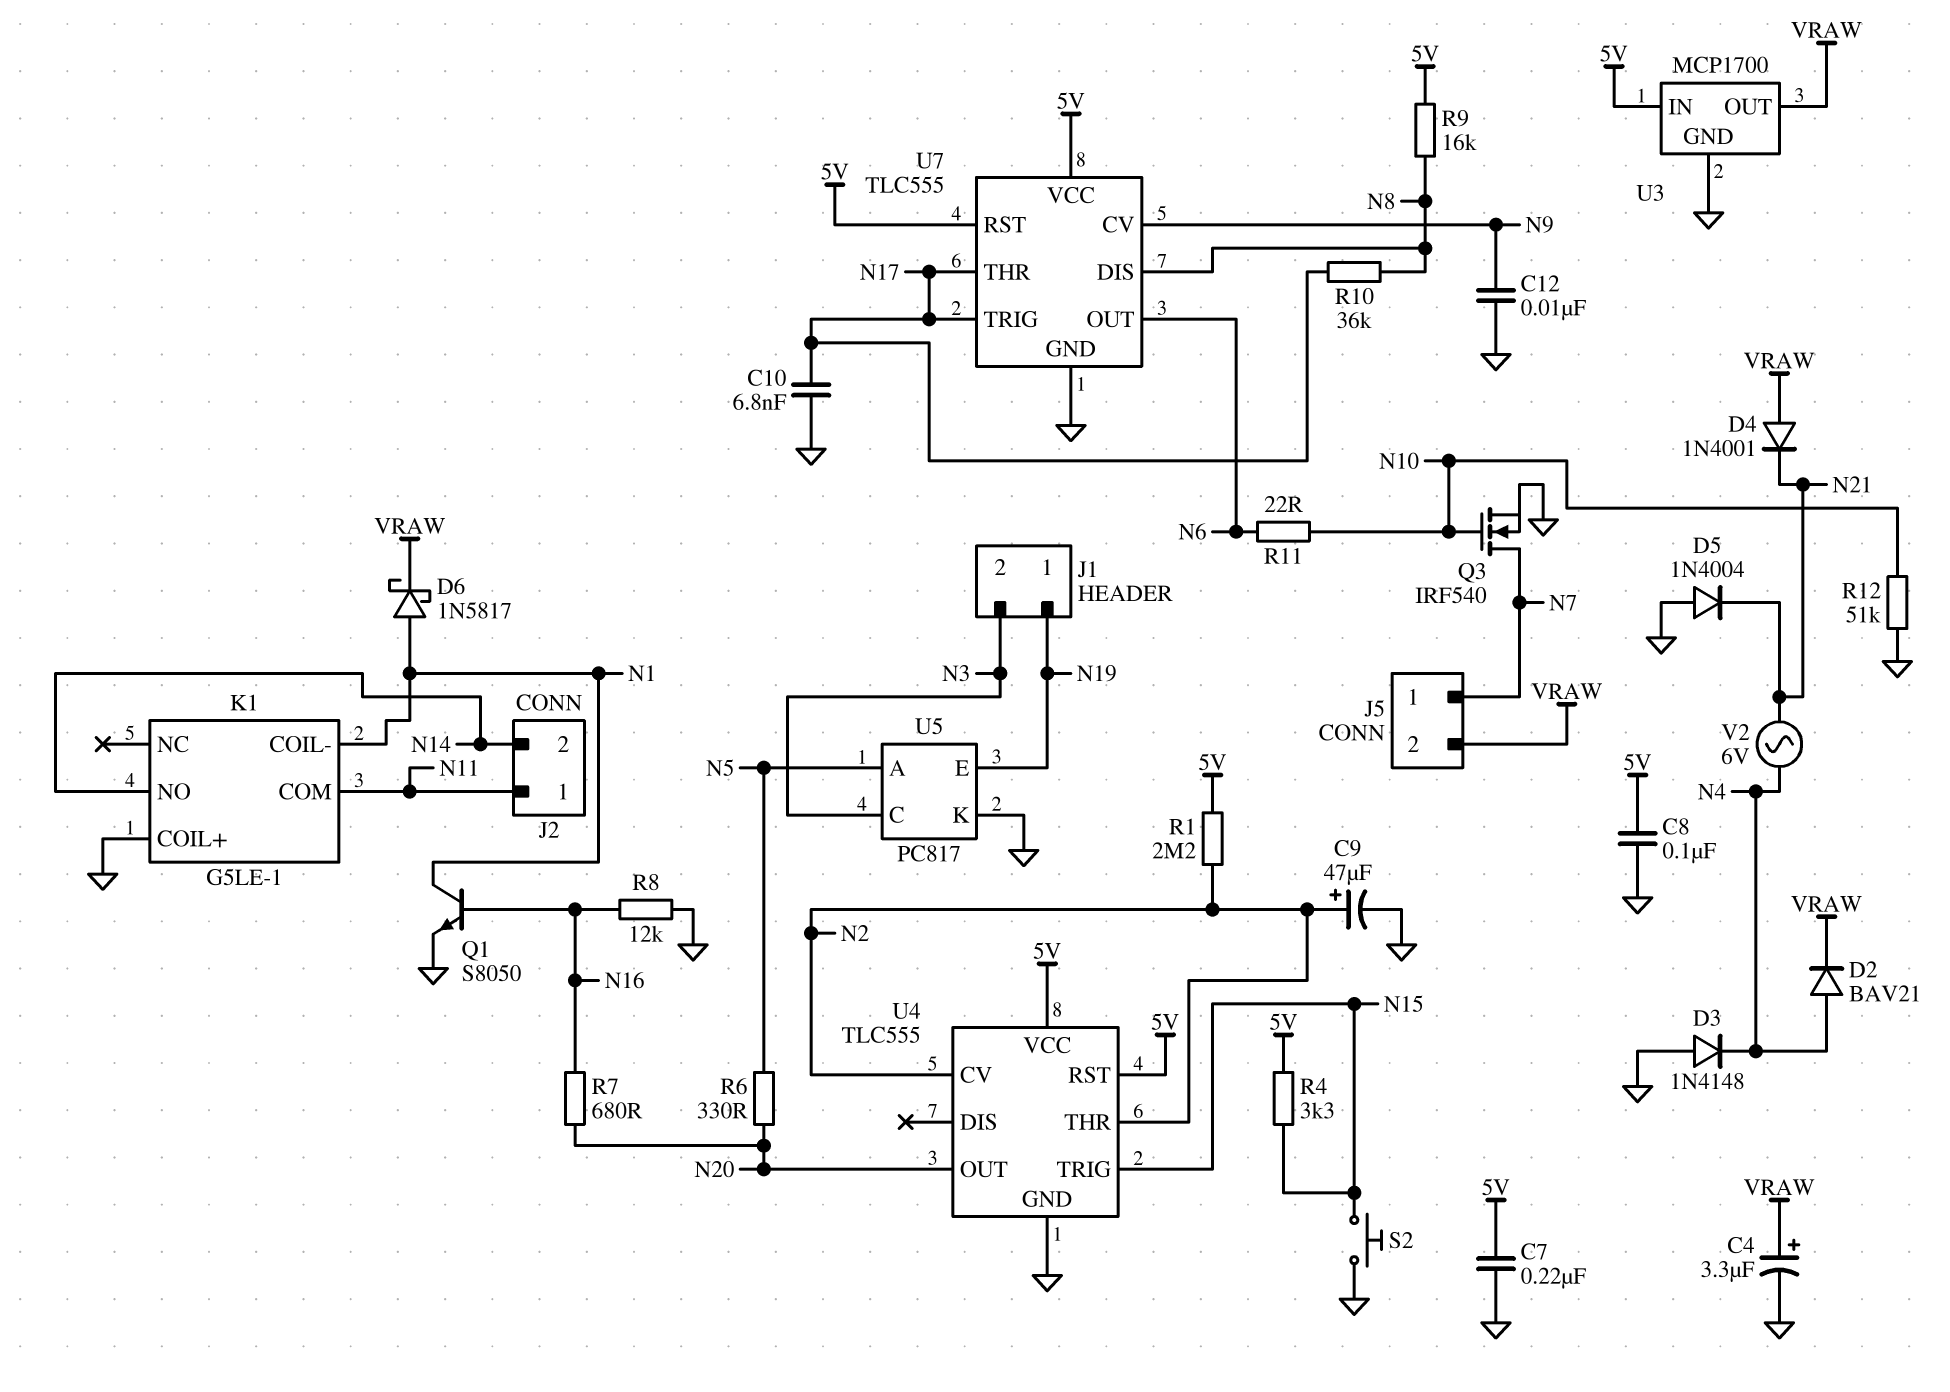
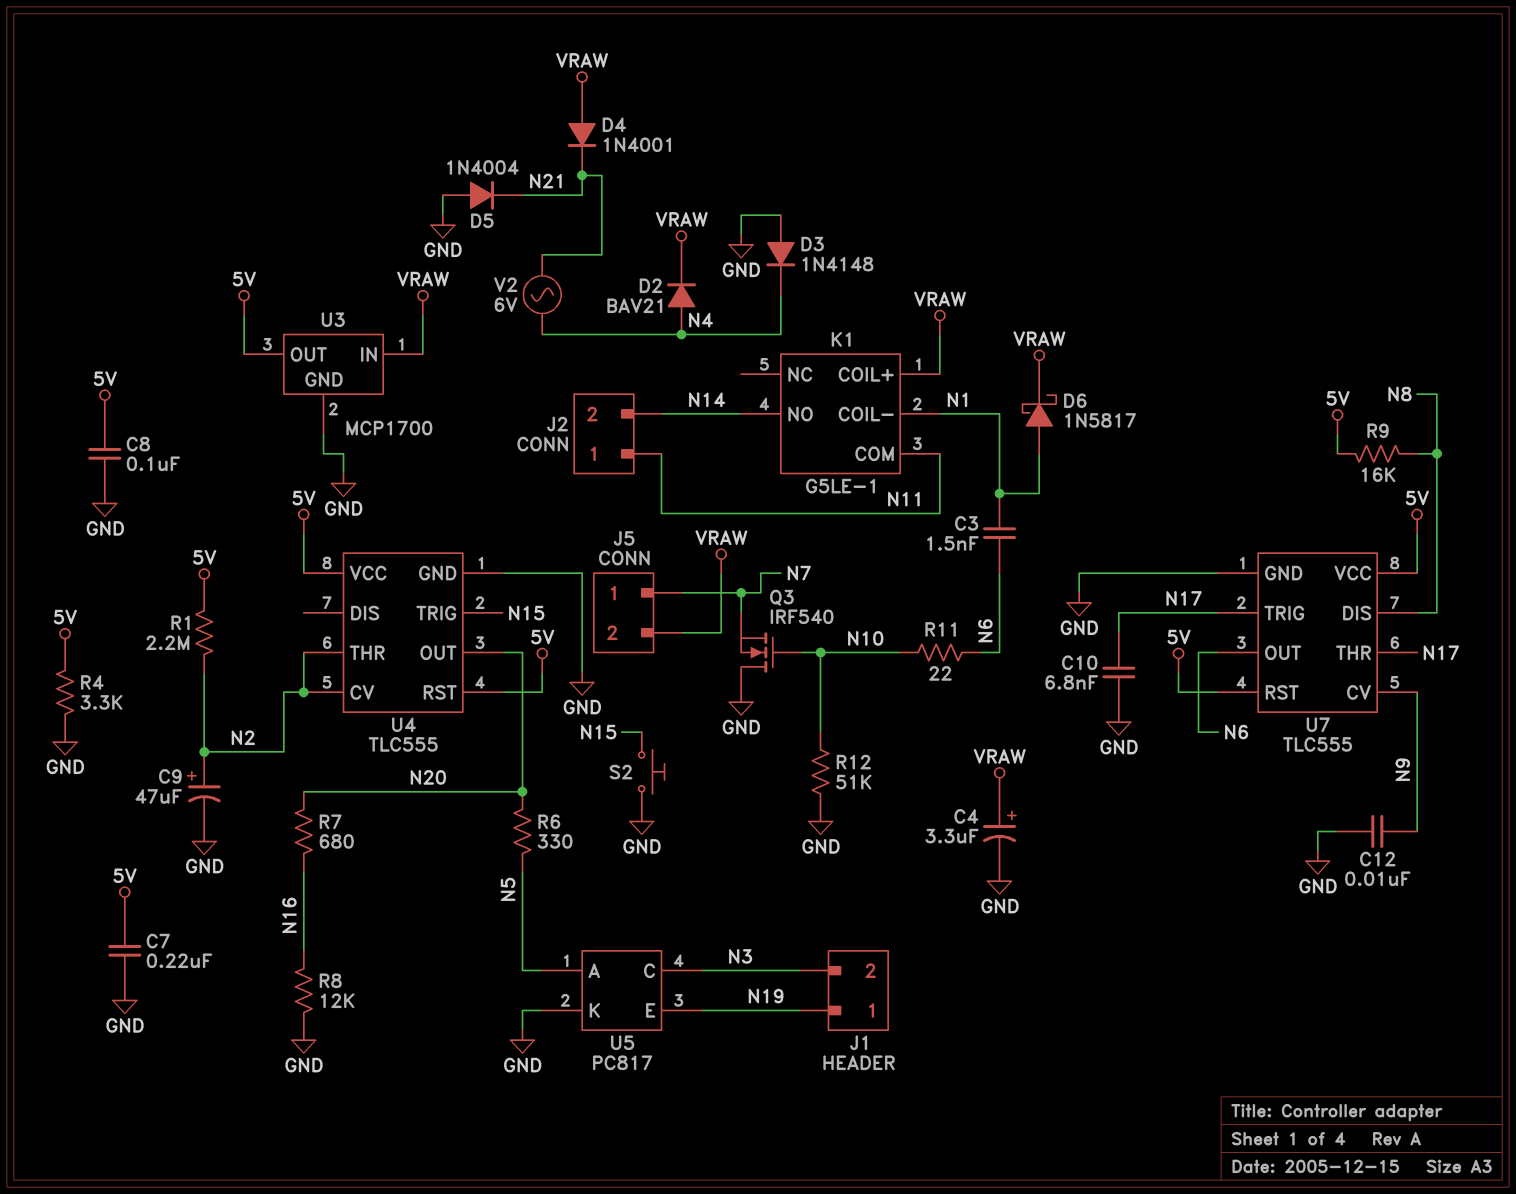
C3: none -> 1.5nF (N1, N6)
K1 pin COIL+: GND -> VRAW
Q1: NPN S8050 (B N16, C N1, E GND) -> none
Q3: NMOS IRF540 (G N10, D N7, S GND) -> NMOS IRF540 (G N10, D GND, S N7)
R4: 3.3k (5V, N15) -> 3.3k (5V, GND)
R10: 36k (N8, N17) -> none
U3 pin IN: 5V -> VRAW
U3 pin OUT: VRAW -> 5V

